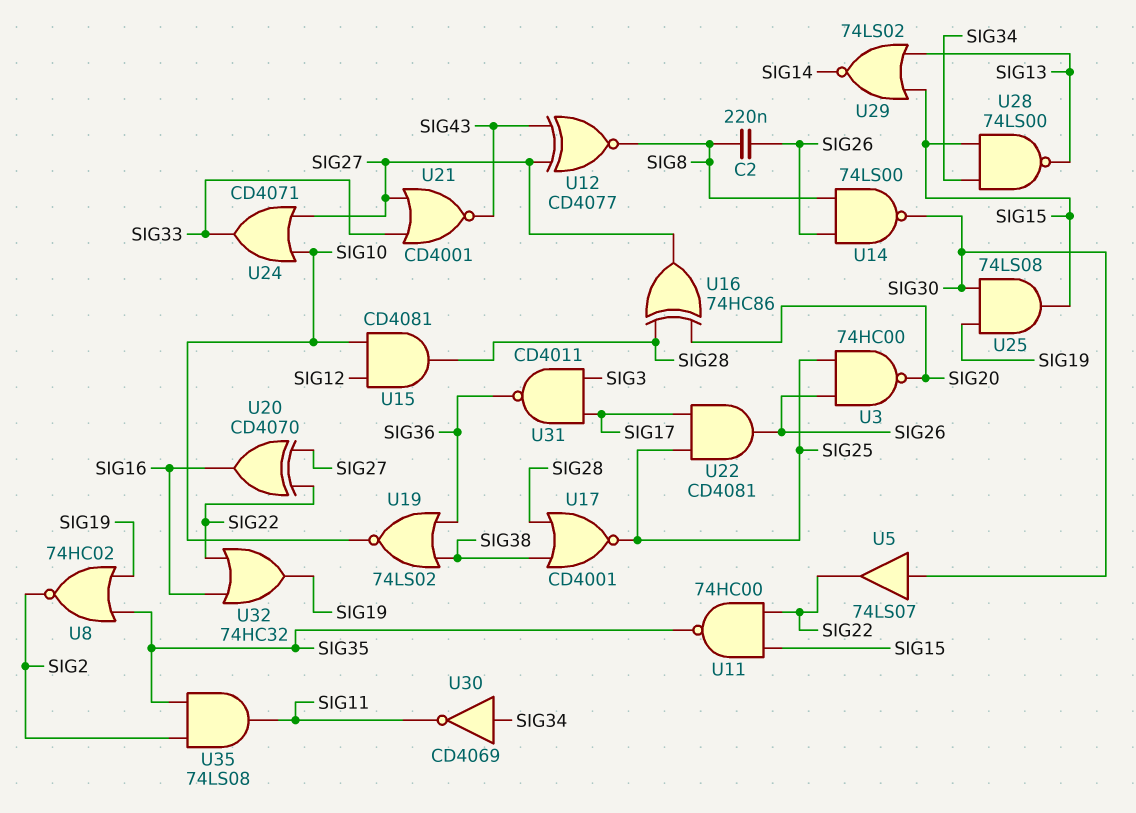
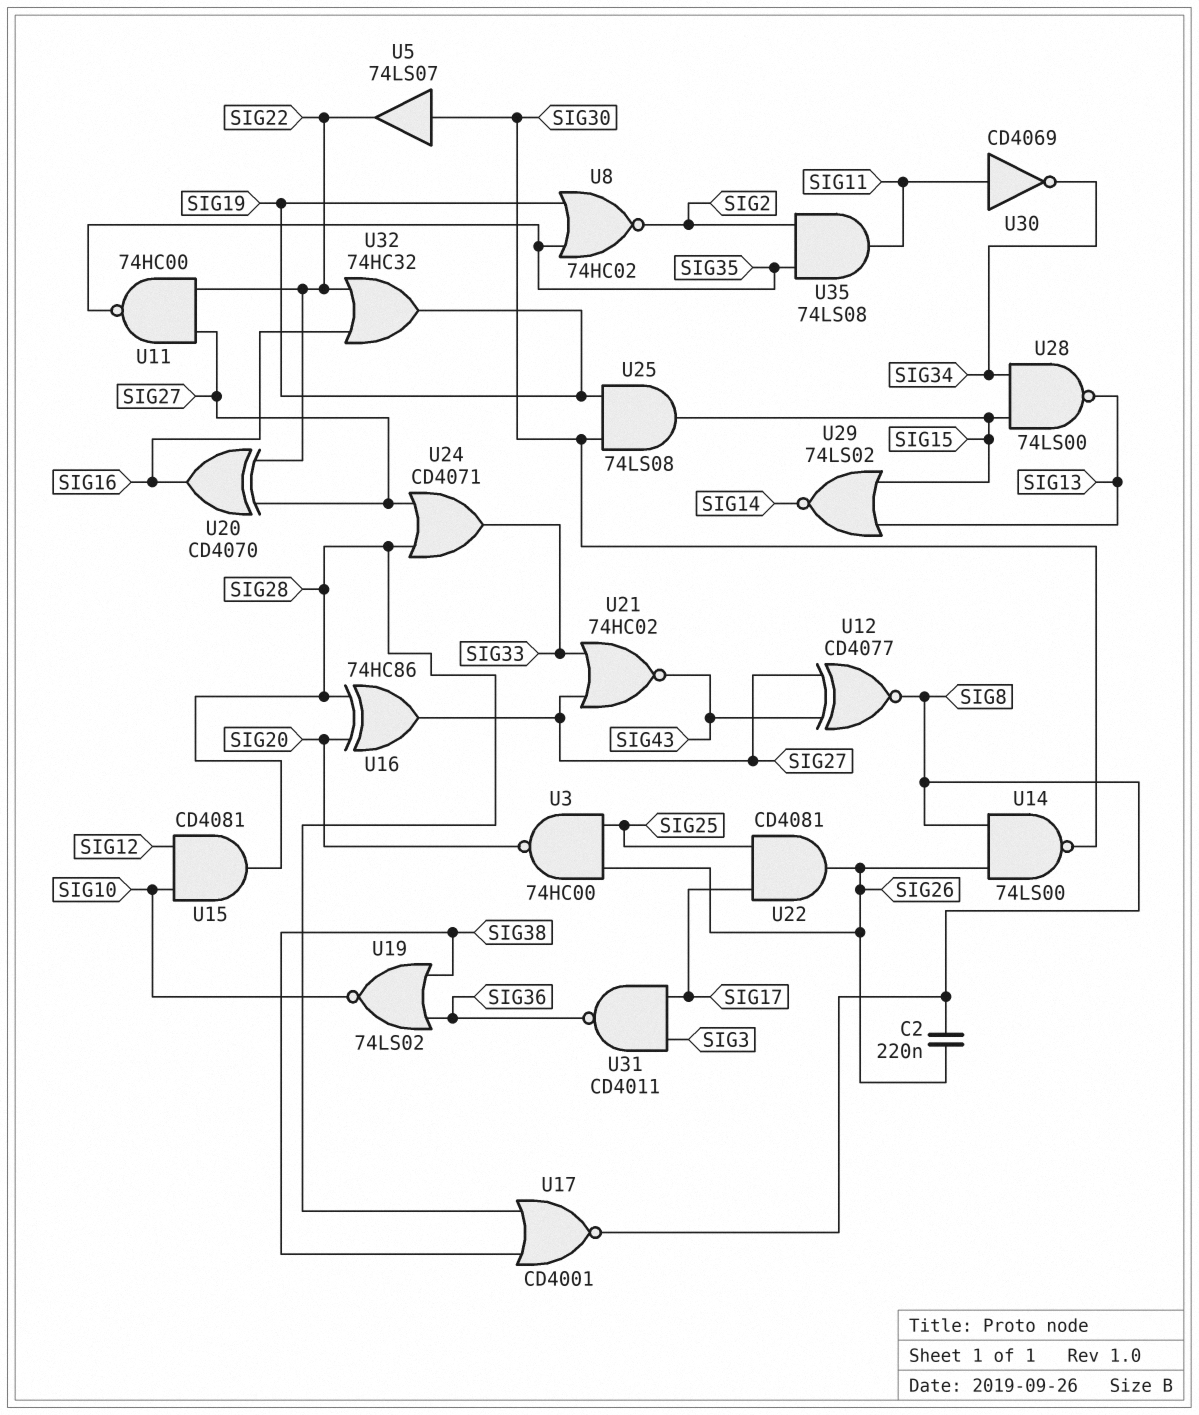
U11: NAND 74HC00 (in SIG15, in SIG22, out SIG35) -> NAND 74HC00 (in SIG22, in SIG27, out SIG35)
U17: NOR CD4001 (in SIG28, in SIG38, out SIG25) -> NOR CD4001 (in SIG28, in SIG38, out SIG8)
U21: NOR CD4001 (in SIG27, in SIG33, out SIG43) -> NOR 74HC02 (in SIG27, in SIG33, out SIG43)
U24: OR CD4071 (in SIG10, in SIG27, out SIG33) -> OR CD4071 (in SIG27, in SIG28, out SIG33)
U30: NOT CD4069 (in SIG34, out SIG11) -> NOT CD4069 (in SIG11, out SIG34)

